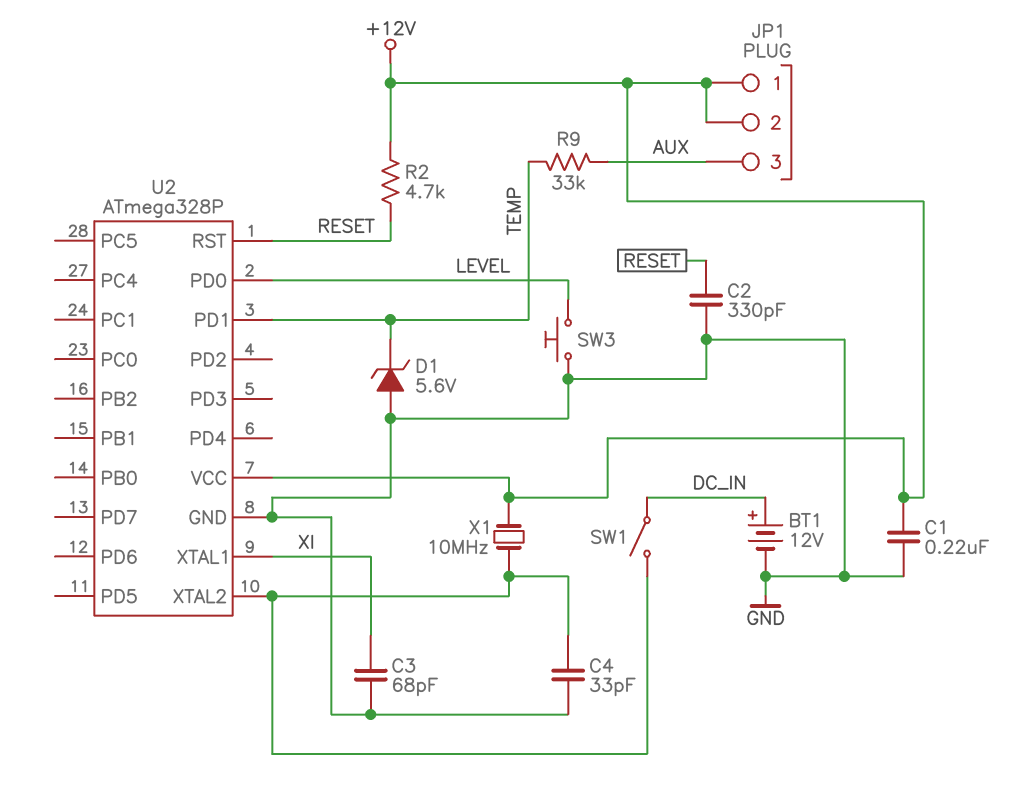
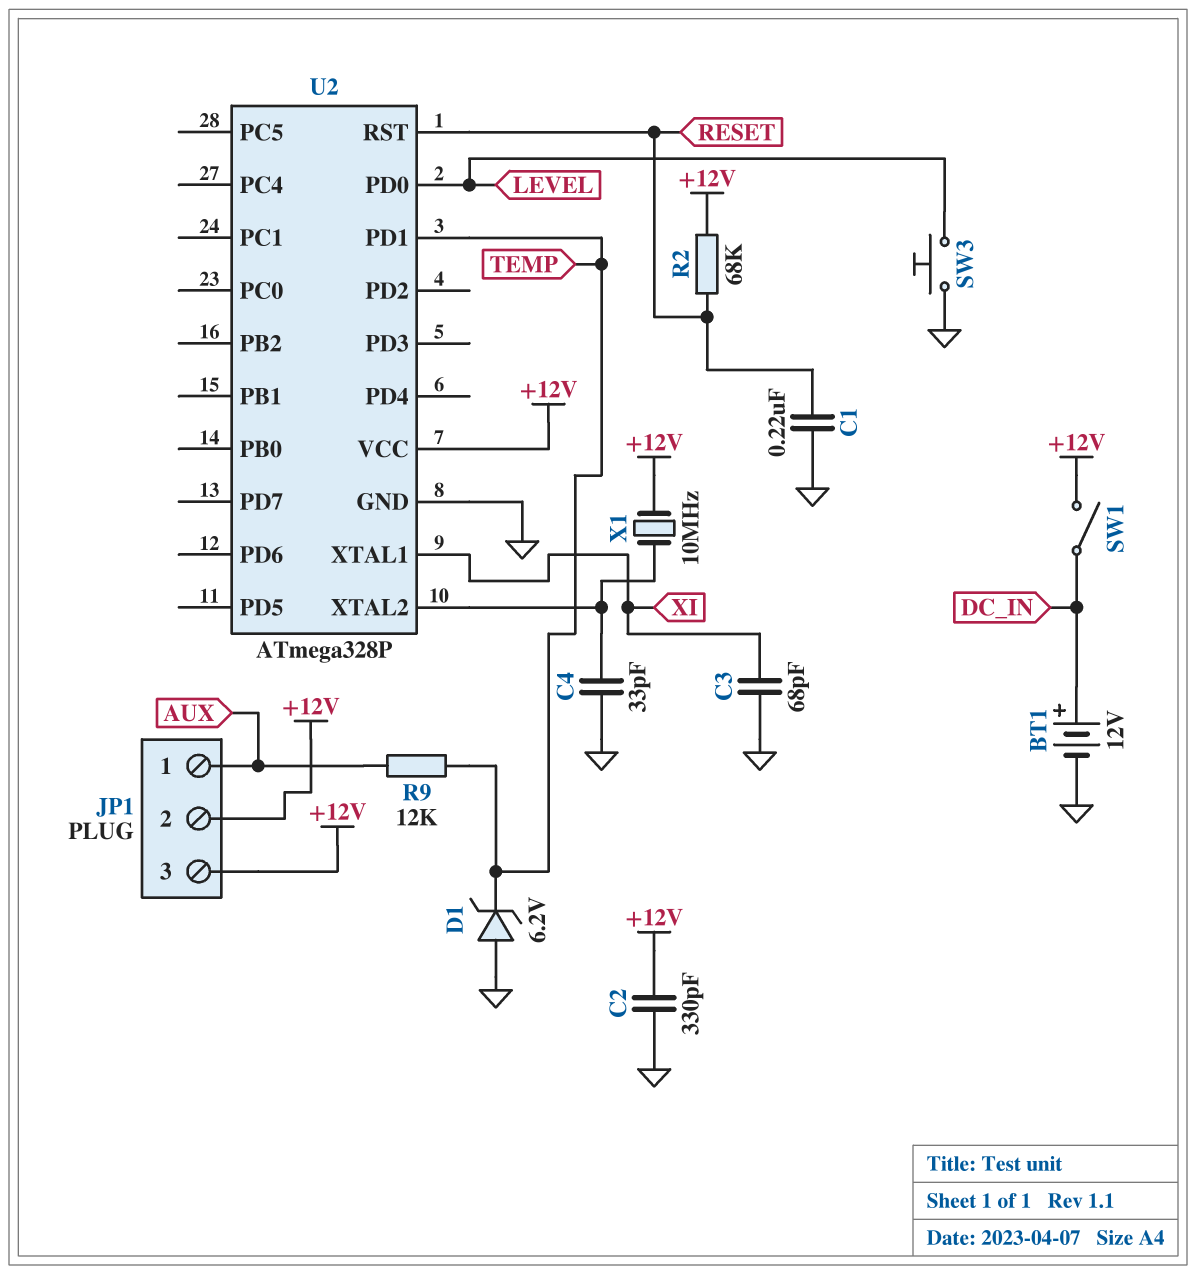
C1: 220nF (+12V, GND) -> 220nF (GND, RESET)
C2: 330pF (GND, RESET) -> 330pF (+12V, GND)
D1: zener 5.6V (A GND, K TEMP) -> zener 6.2V (A GND, K TEMP)
JP1 pin 1: +12V -> AUX
JP1 pin 3: AUX -> +12V
R2: 4.7k (+12V, RESET) -> 68k (+12V, RESET)
R9: 33k (AUX, TEMP) -> 12k (AUX, TEMP)
SW1: switch (DC_IN, U2/XTAL2) -> switch (+12V, DC_IN)

